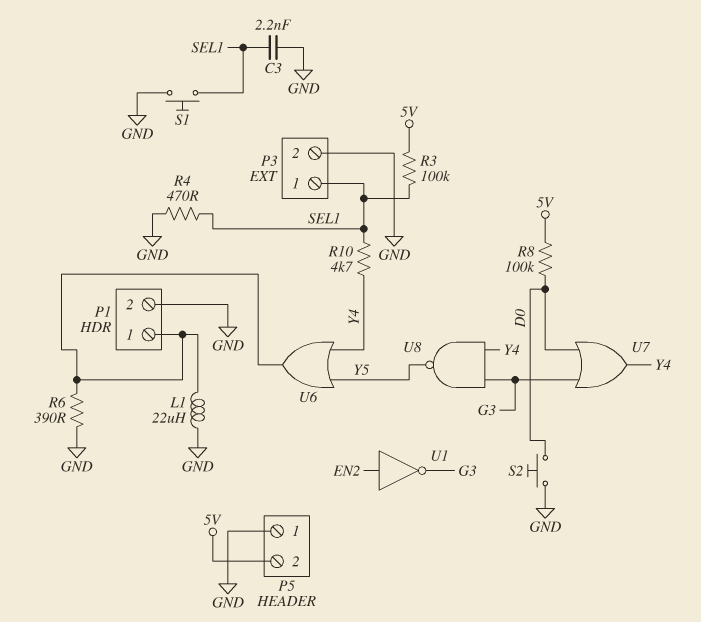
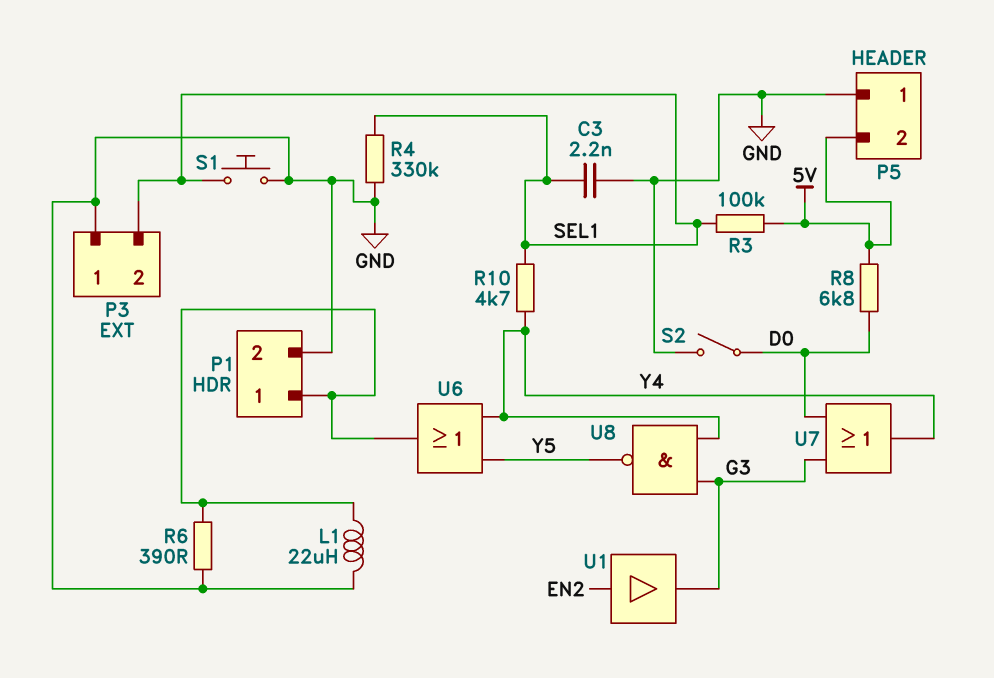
P3 pin 1: SEL1 -> GND
P3 pin 2: GND -> SEL1
R4: 470 (GND, SEL1) -> 330k (GND, SEL1)
R8: 100k (5V, D0) -> 6.8k (5V, D0)
S2: button (D0, GND) -> switch (D0, GND)
U1: NOT (in EN2, out G3) -> buffer (in EN2, out G3)

